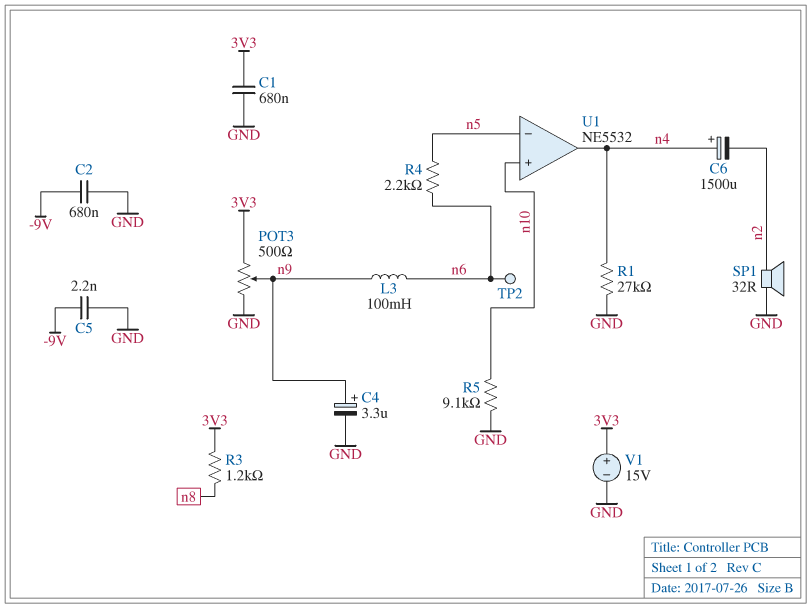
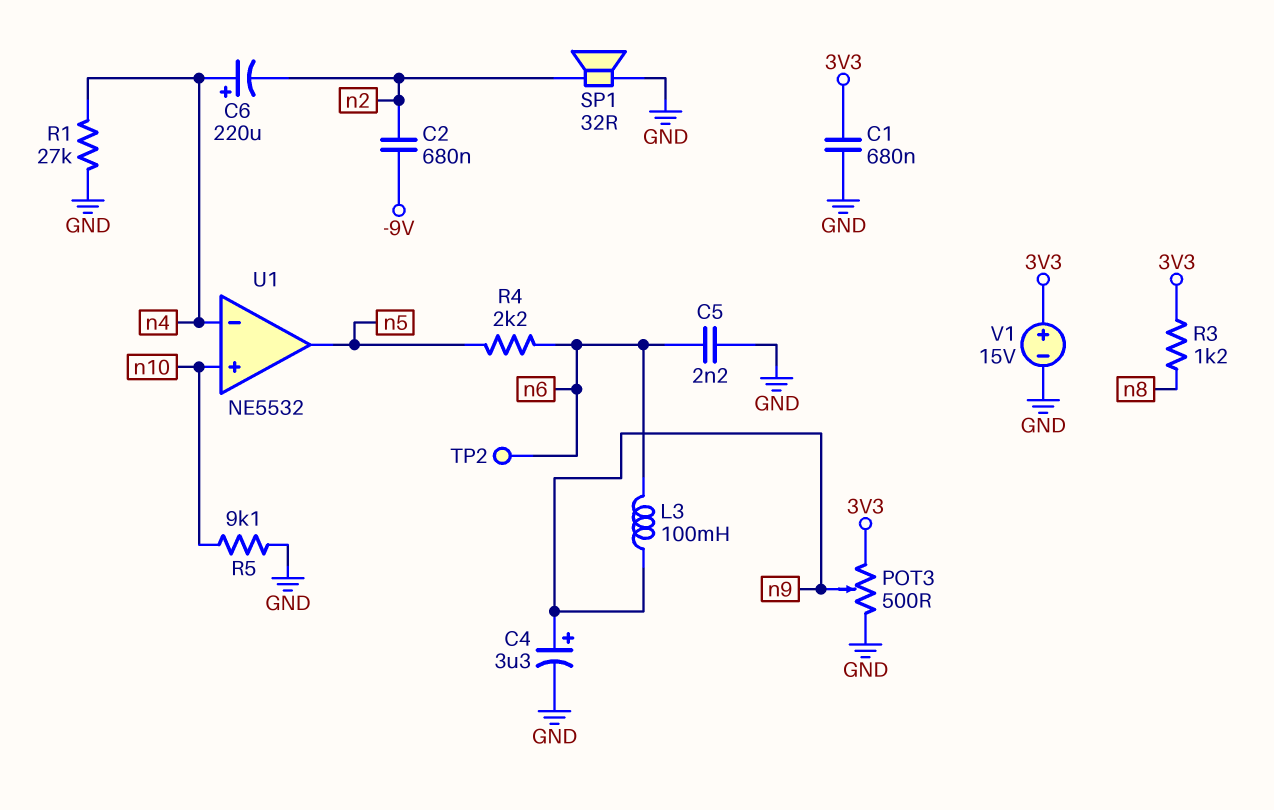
C2: 680nF (-9V, GND) -> 680nF (-9V, n2)
C5: 2.2nF (-9V, GND) -> 2.2nF (GND, n6)
C6: 1500uF (plus n4, minus n2) -> 220uF (plus n4, minus n2)
U1 pin in-: n5 -> n4
U1 pin out: n4 -> n5

